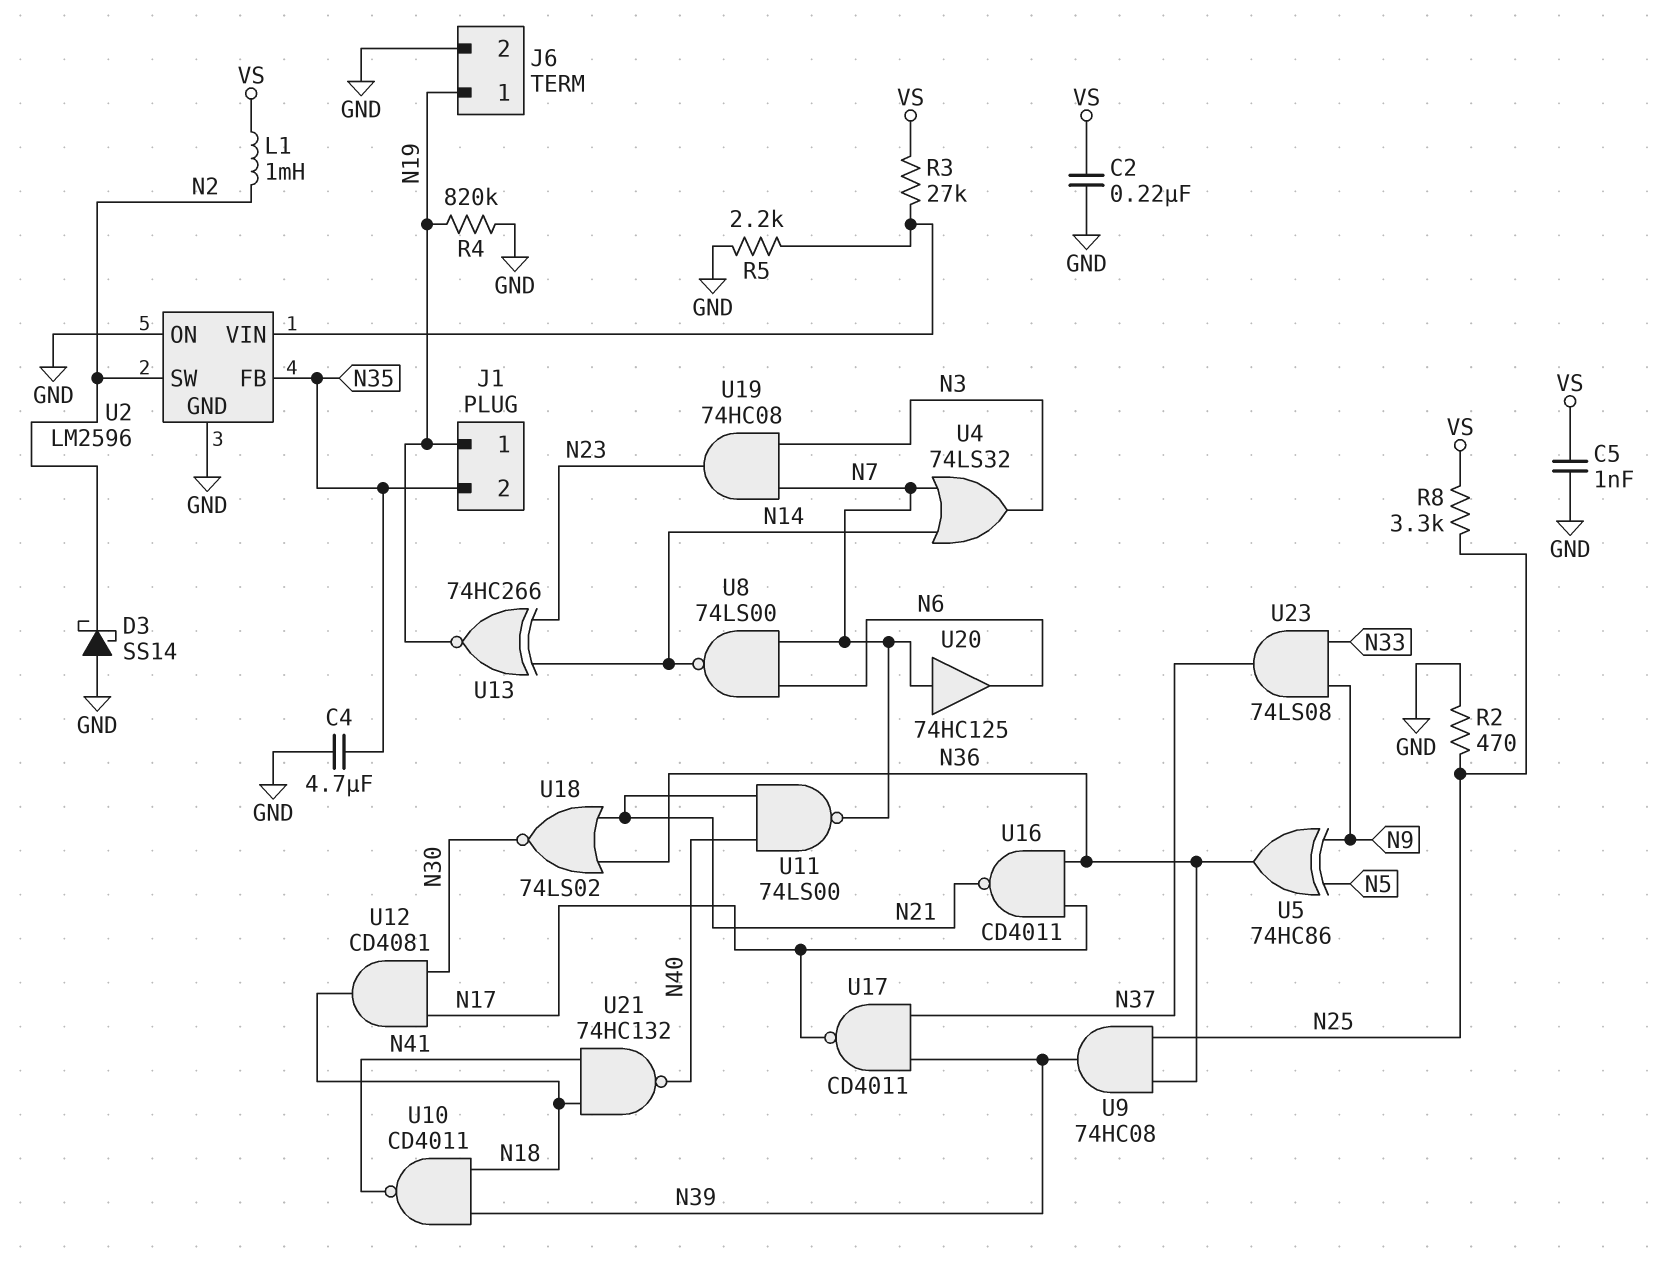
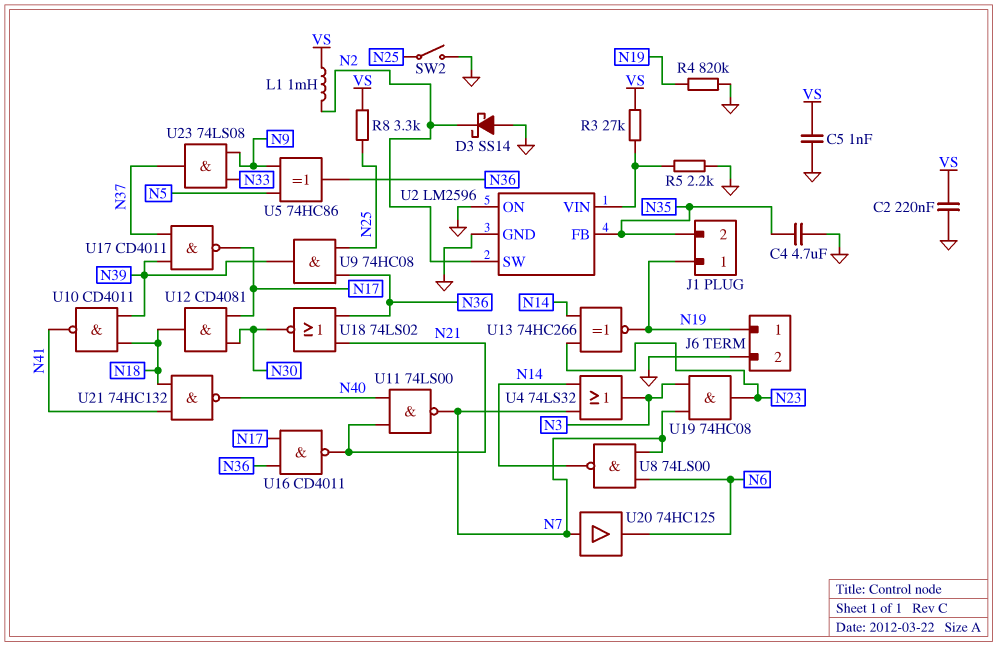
R2: 470 (GND, N25) -> none
SW2: none -> switch (GND, N25)

